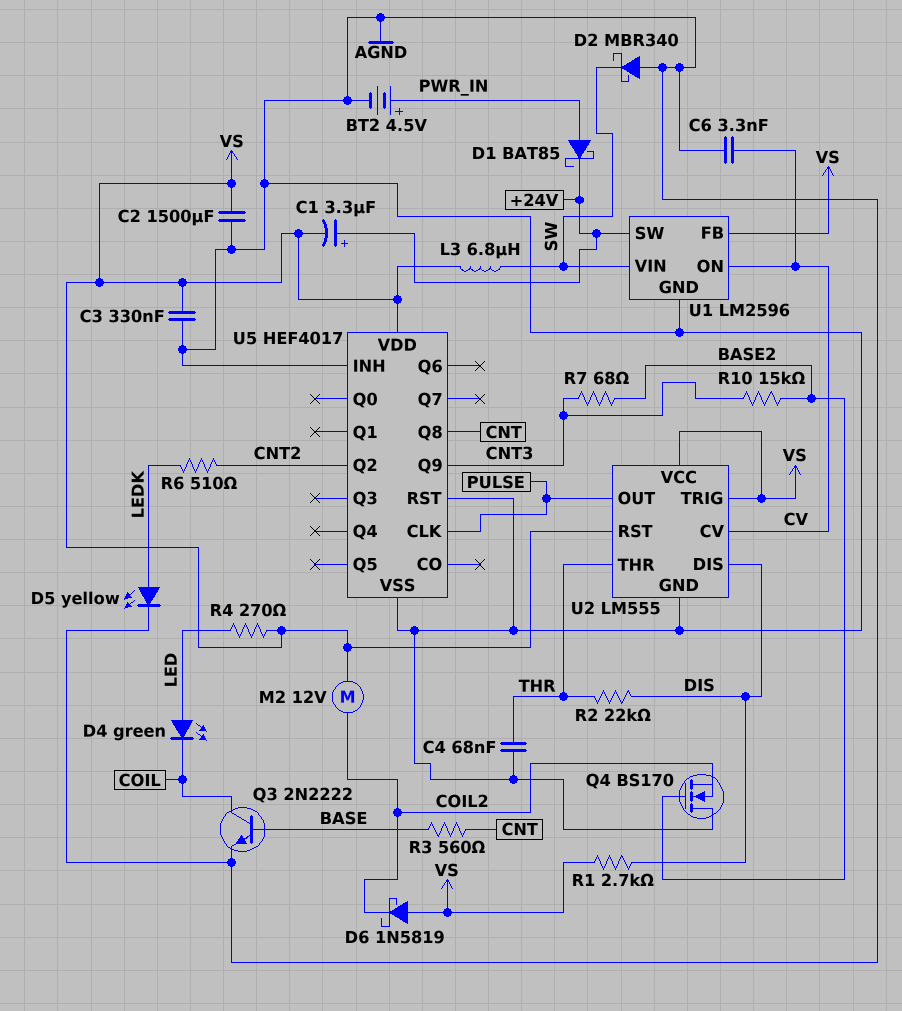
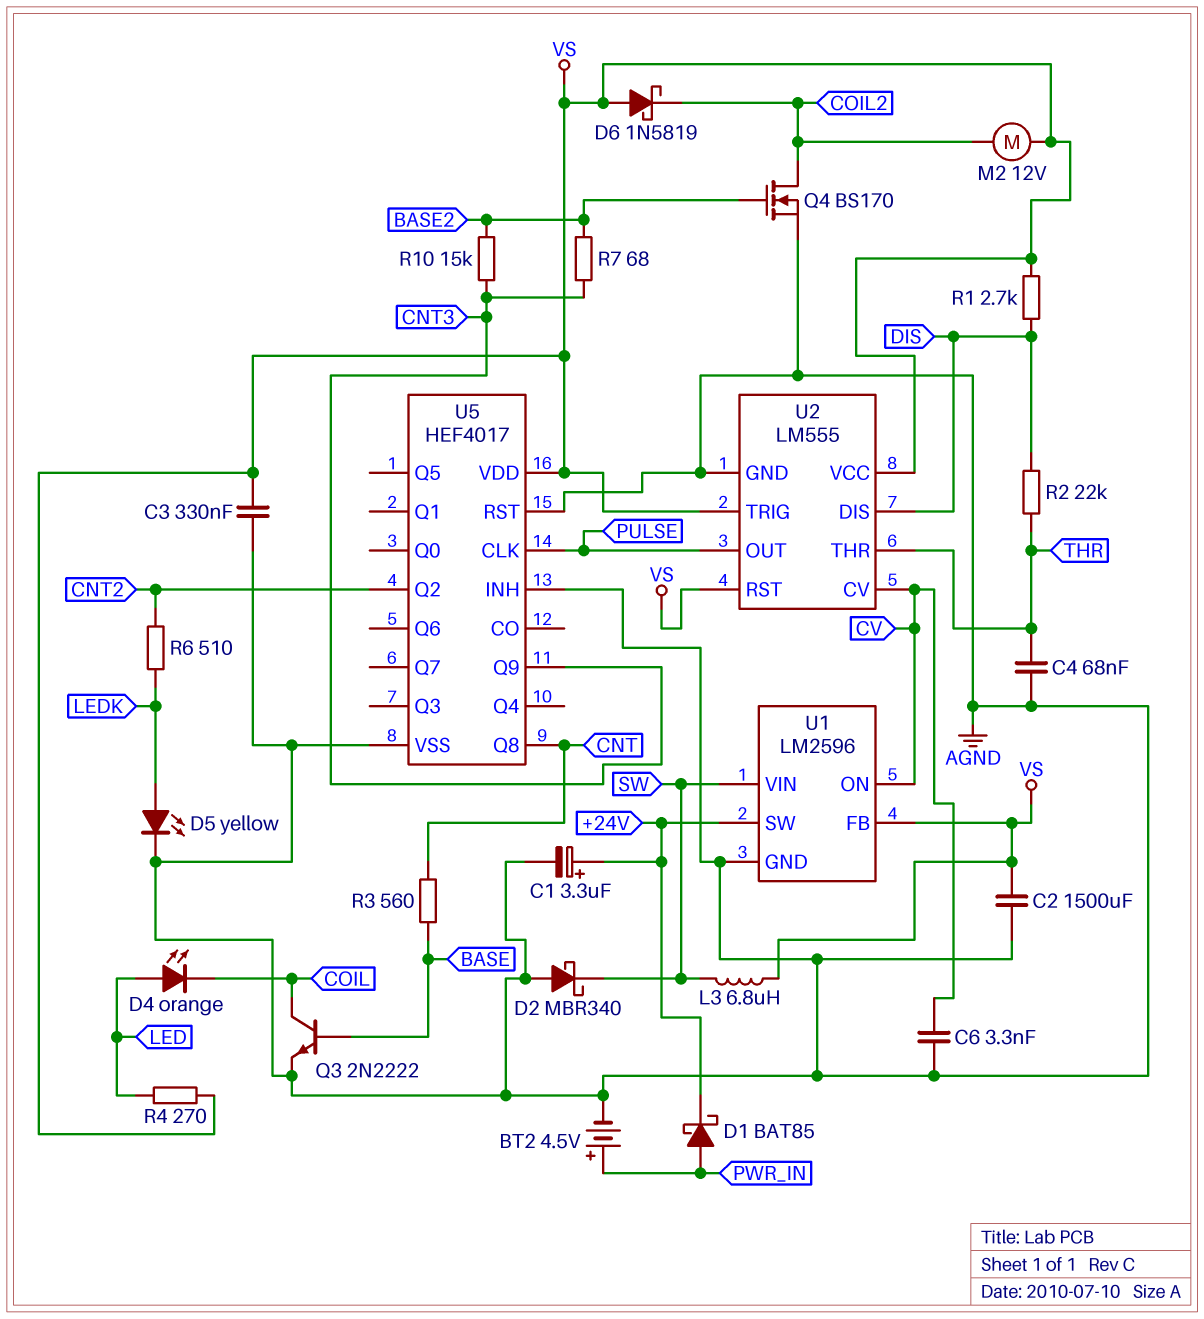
C1: 3.3uF (plus +24V, minus VS) -> 3.3uF (plus +24V, minus AGND)
D4: LED green (A LED, K COIL) -> LED orange (A LED, K COIL)
Q4: NMOS BS170 (G BASE2, D AGND, S COIL2) -> NMOS BS170 (G BASE2, D COIL2, S AGND)

